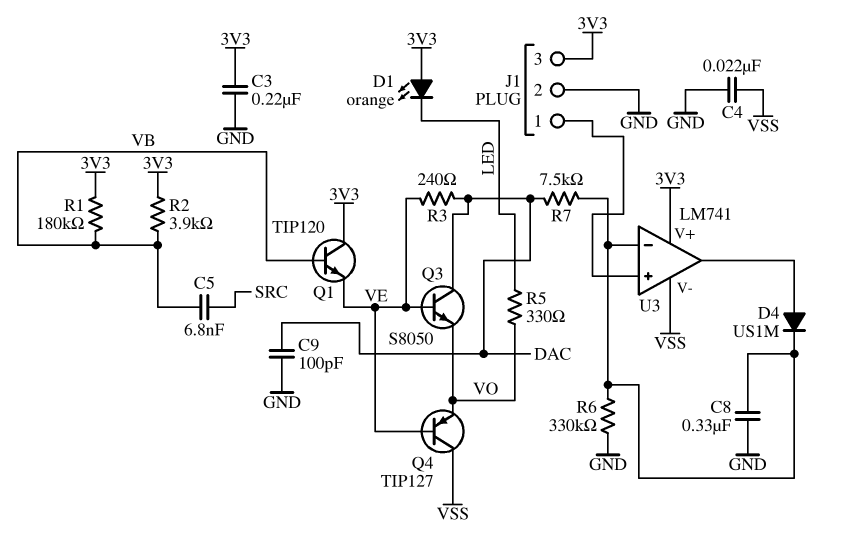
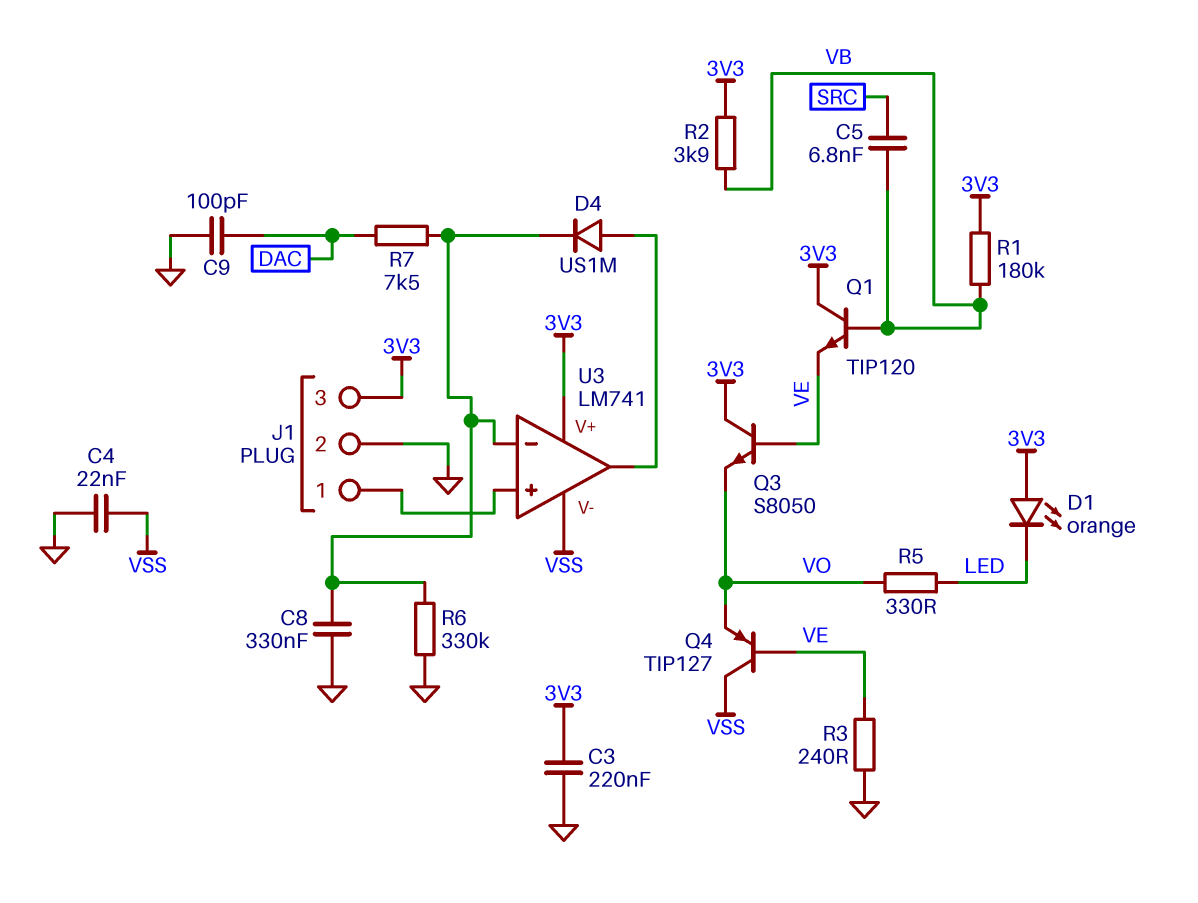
Q3: NPN S8050 (B VE, C DAC, E VO) -> NPN S8050 (B VE, C 3V3, E VO)
R3: 240 (DAC, VE) -> 240 (GND, VE)

